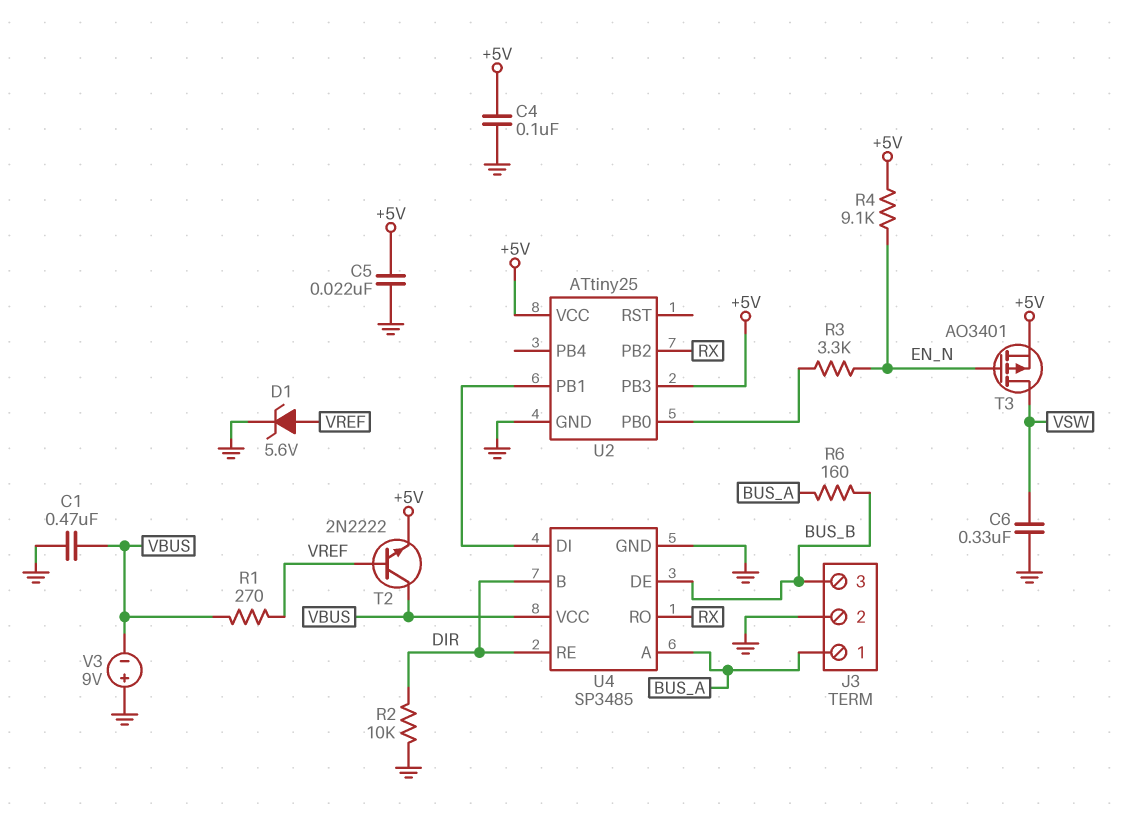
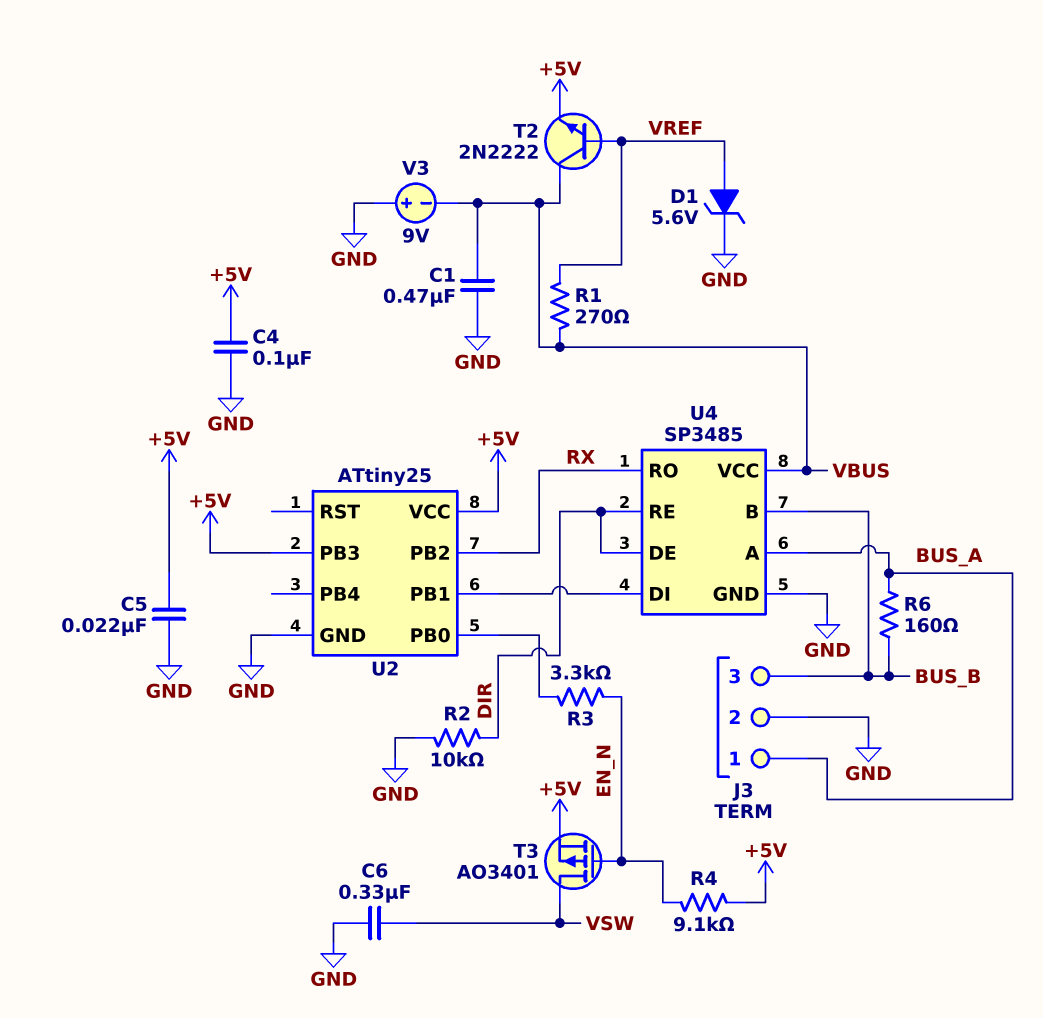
U4 pin B: DIR -> BUS_B
U4 pin DE: BUS_B -> DIR

